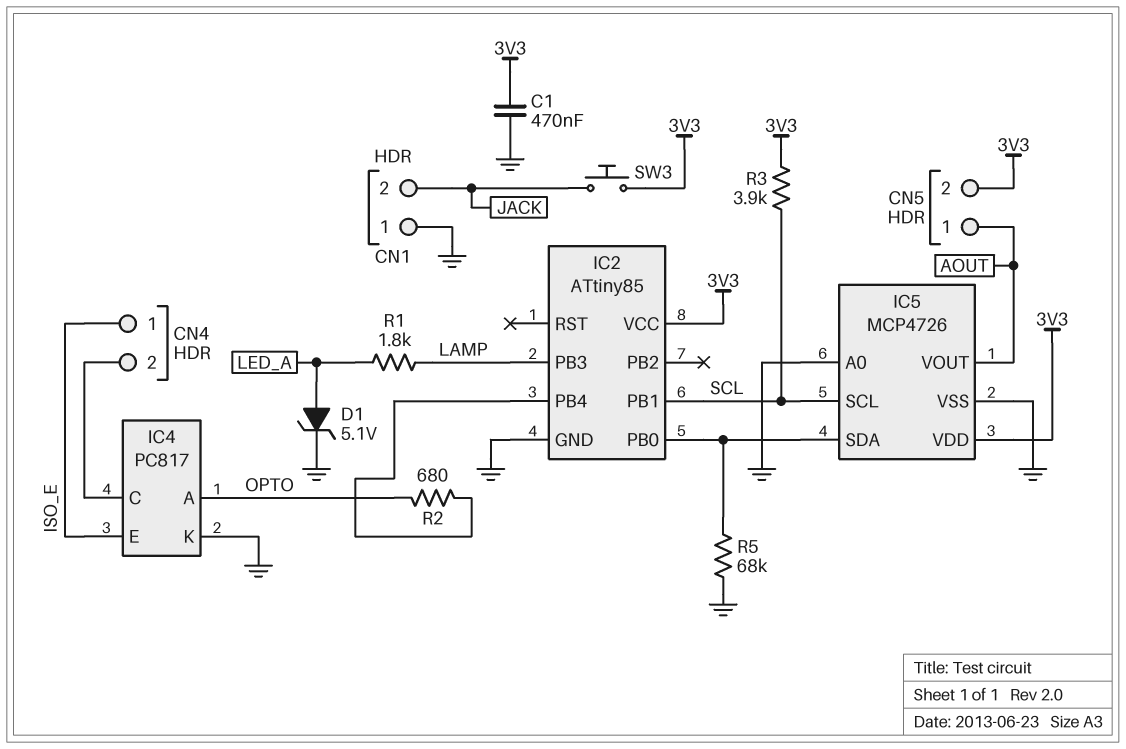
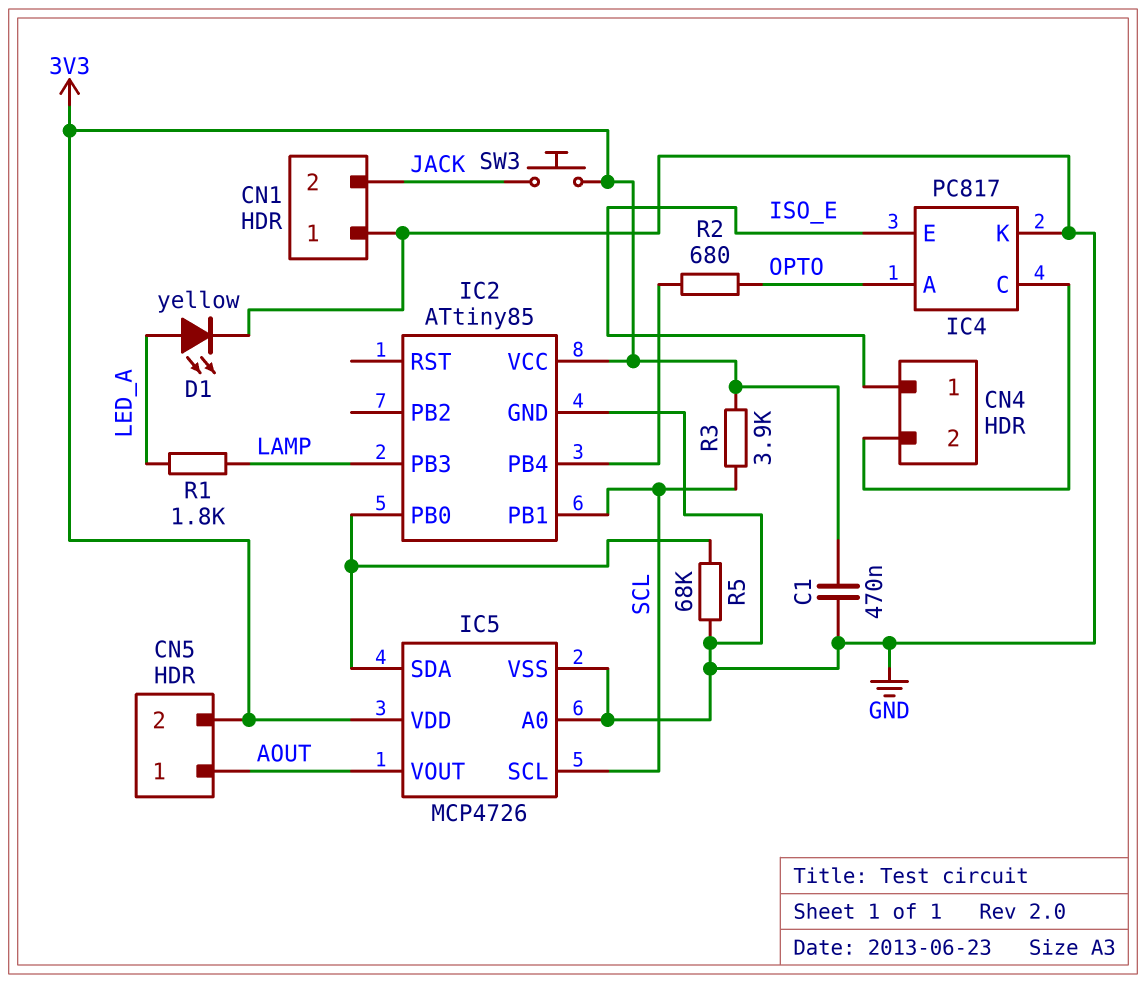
D1: zener 5.1V (A LED_A, K GND) -> LED yellow (A LED_A, K GND)

